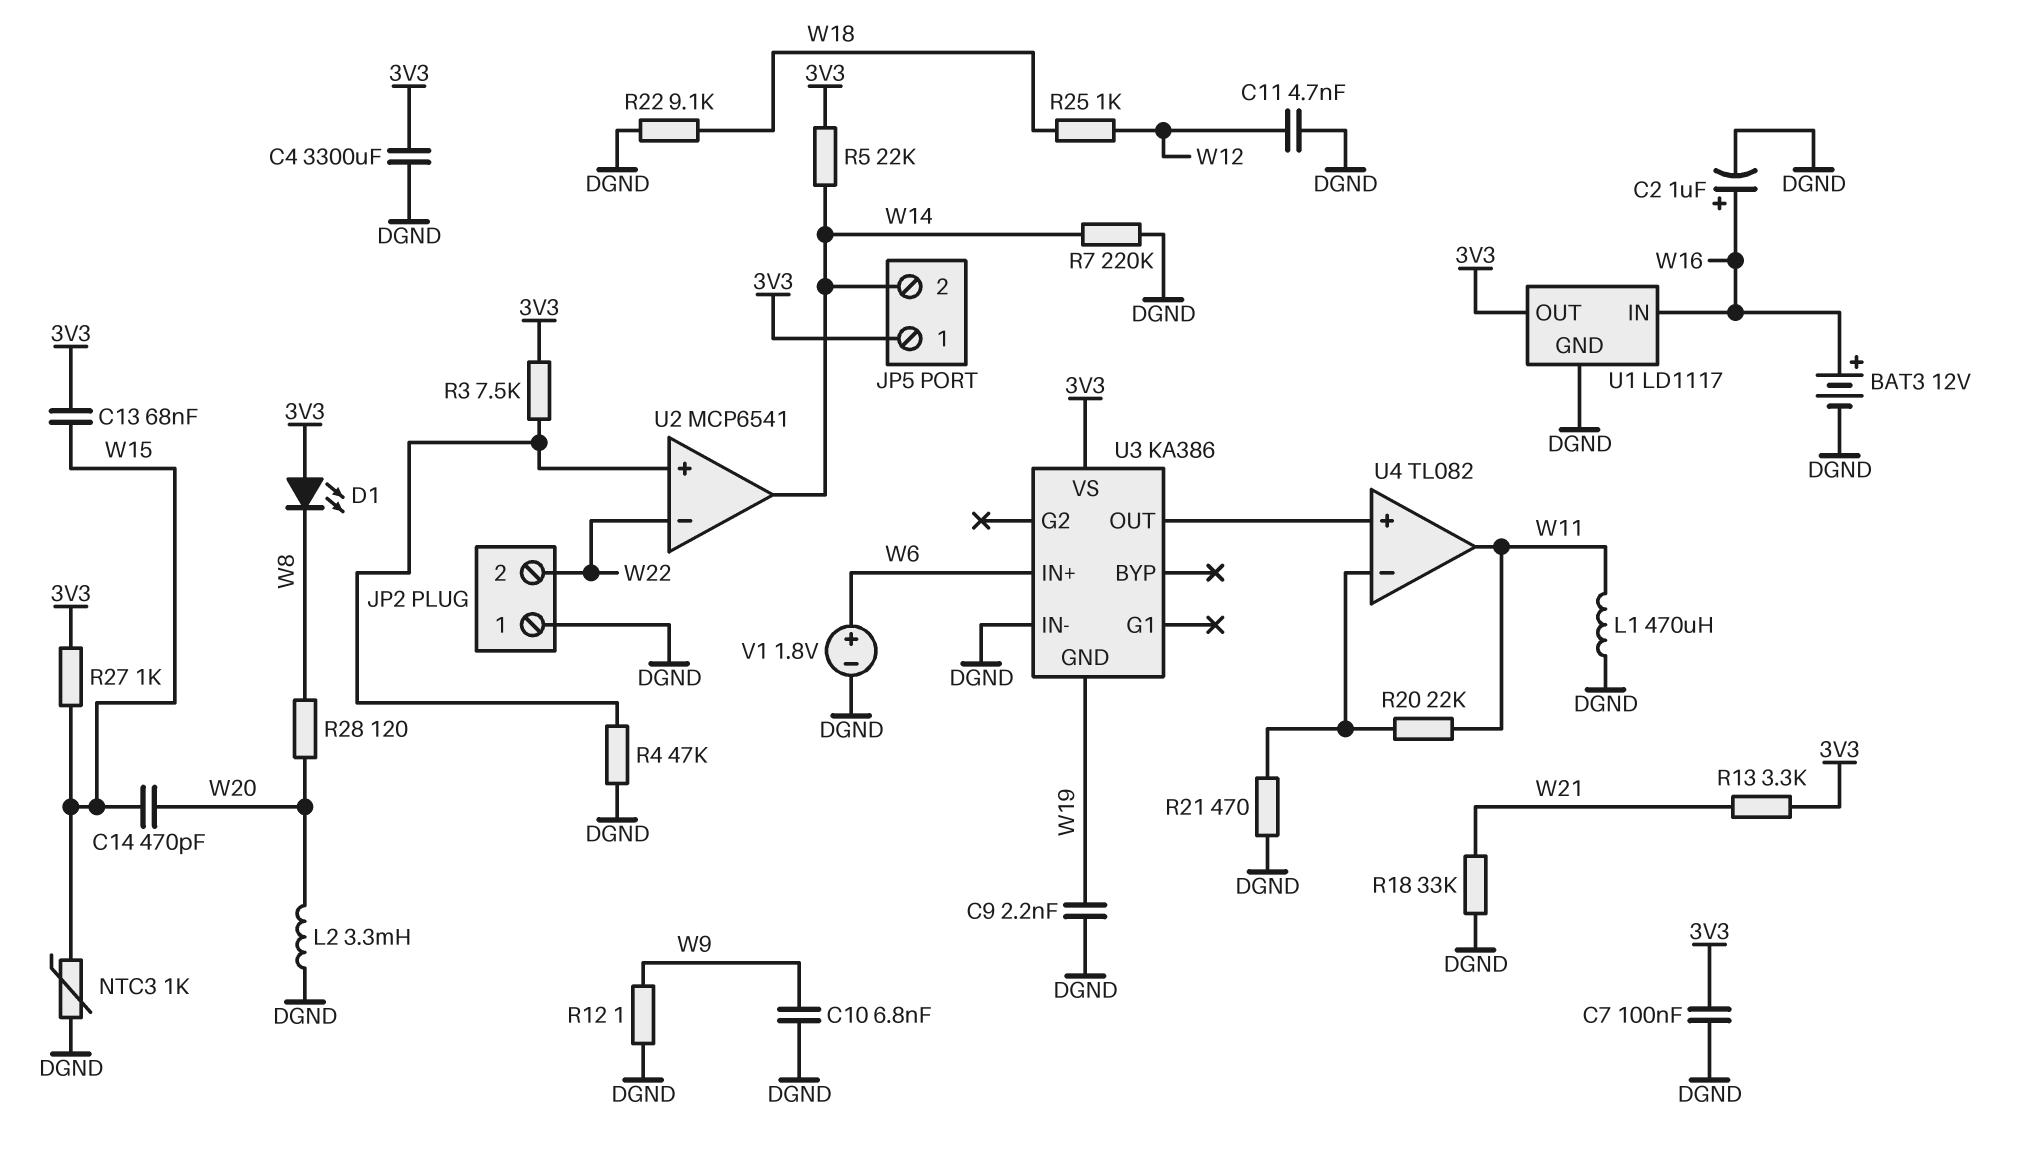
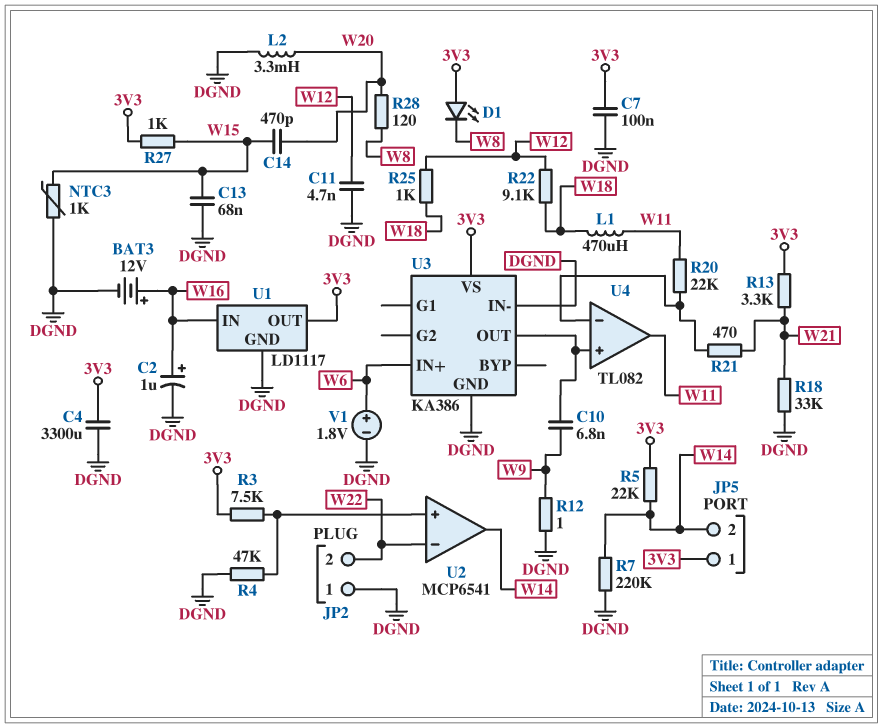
C9: 2.2nF (DGND, W19) -> none
C10: 6.8nF (DGND, W9) -> 6.8nF (U3/OUT, W9)
C13: 68nF (3V3, W15) -> 68nF (DGND, W15)
L1: 470uH (DGND, W11) -> 470uH (W11, W18)
R21: 470 (DGND, U4/in-) -> 470 (U4/in-, W21)
R22: 9.1k (DGND, W18) -> 9.1k (W12, W18)
U3 pin GND: W19 -> DGND

